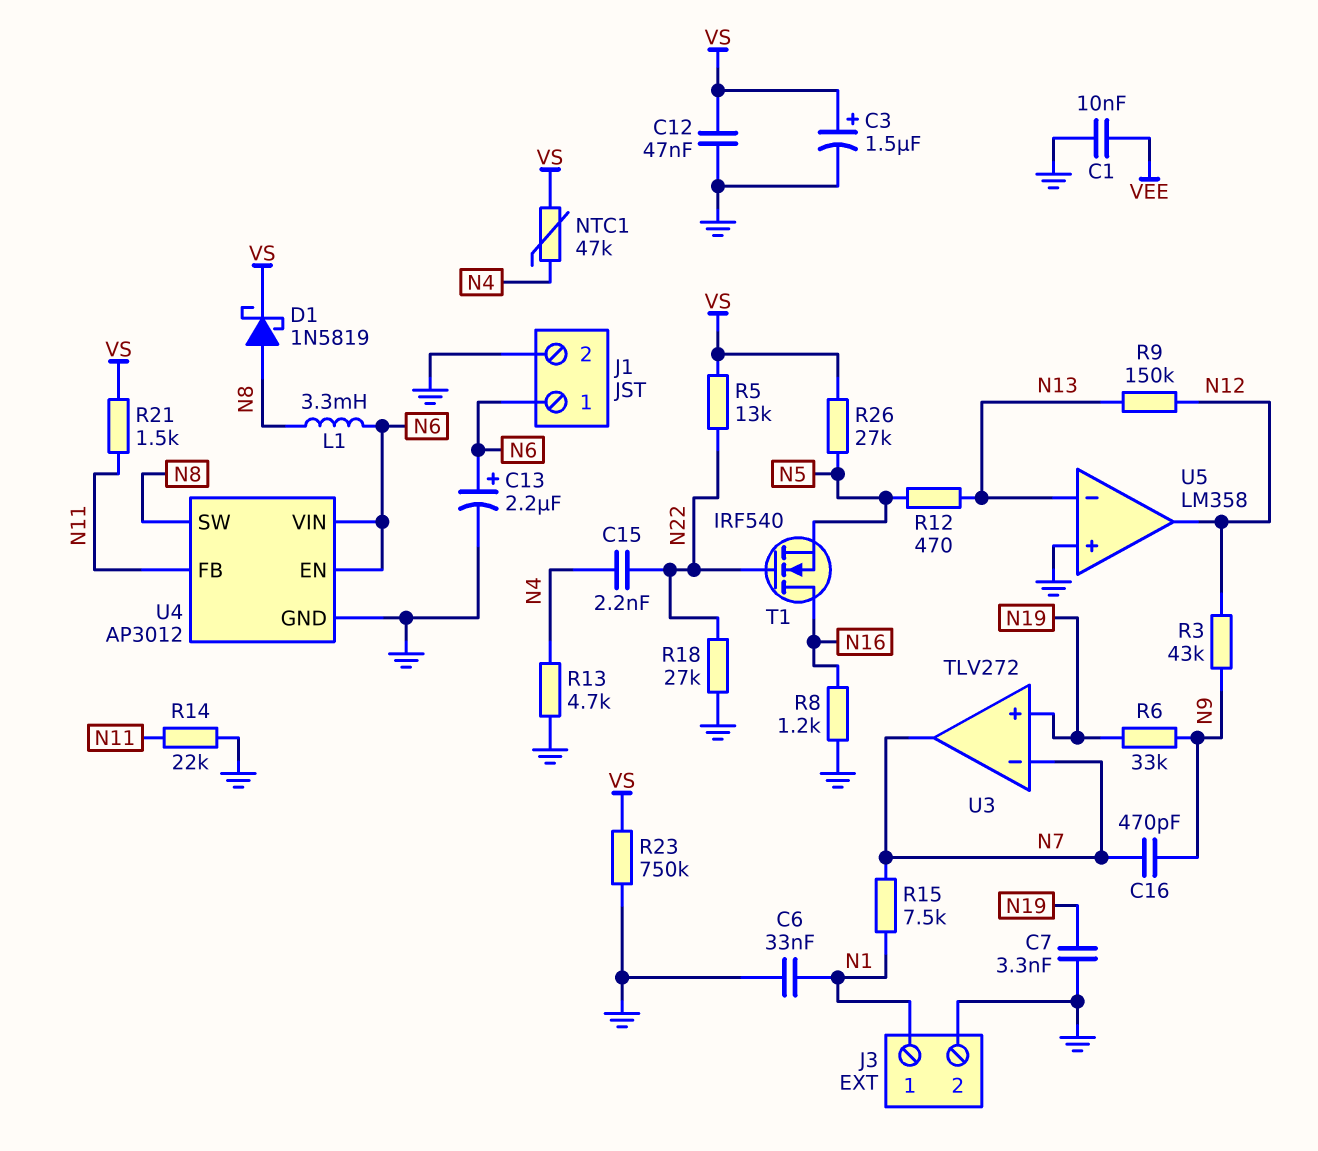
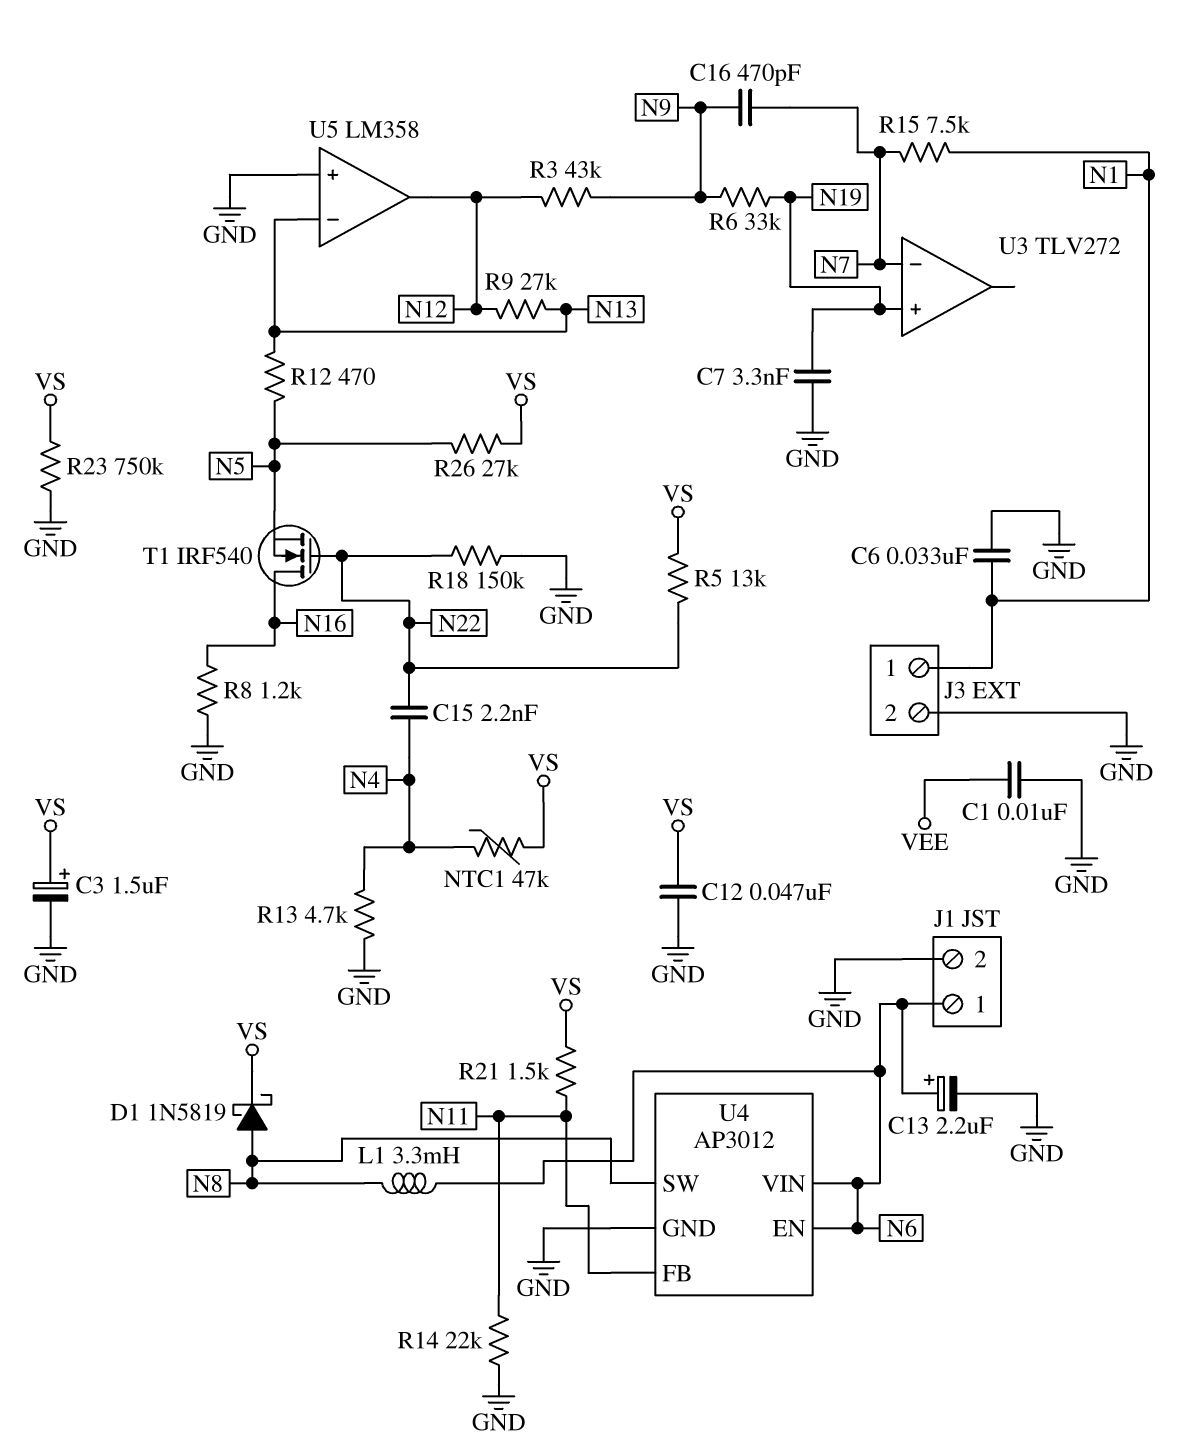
R9: 150k (N12, N13) -> 27k (N12, N13)
R18: 27k (GND, N22) -> 150k (GND, N22)
U3 pin out: N7 -> none

